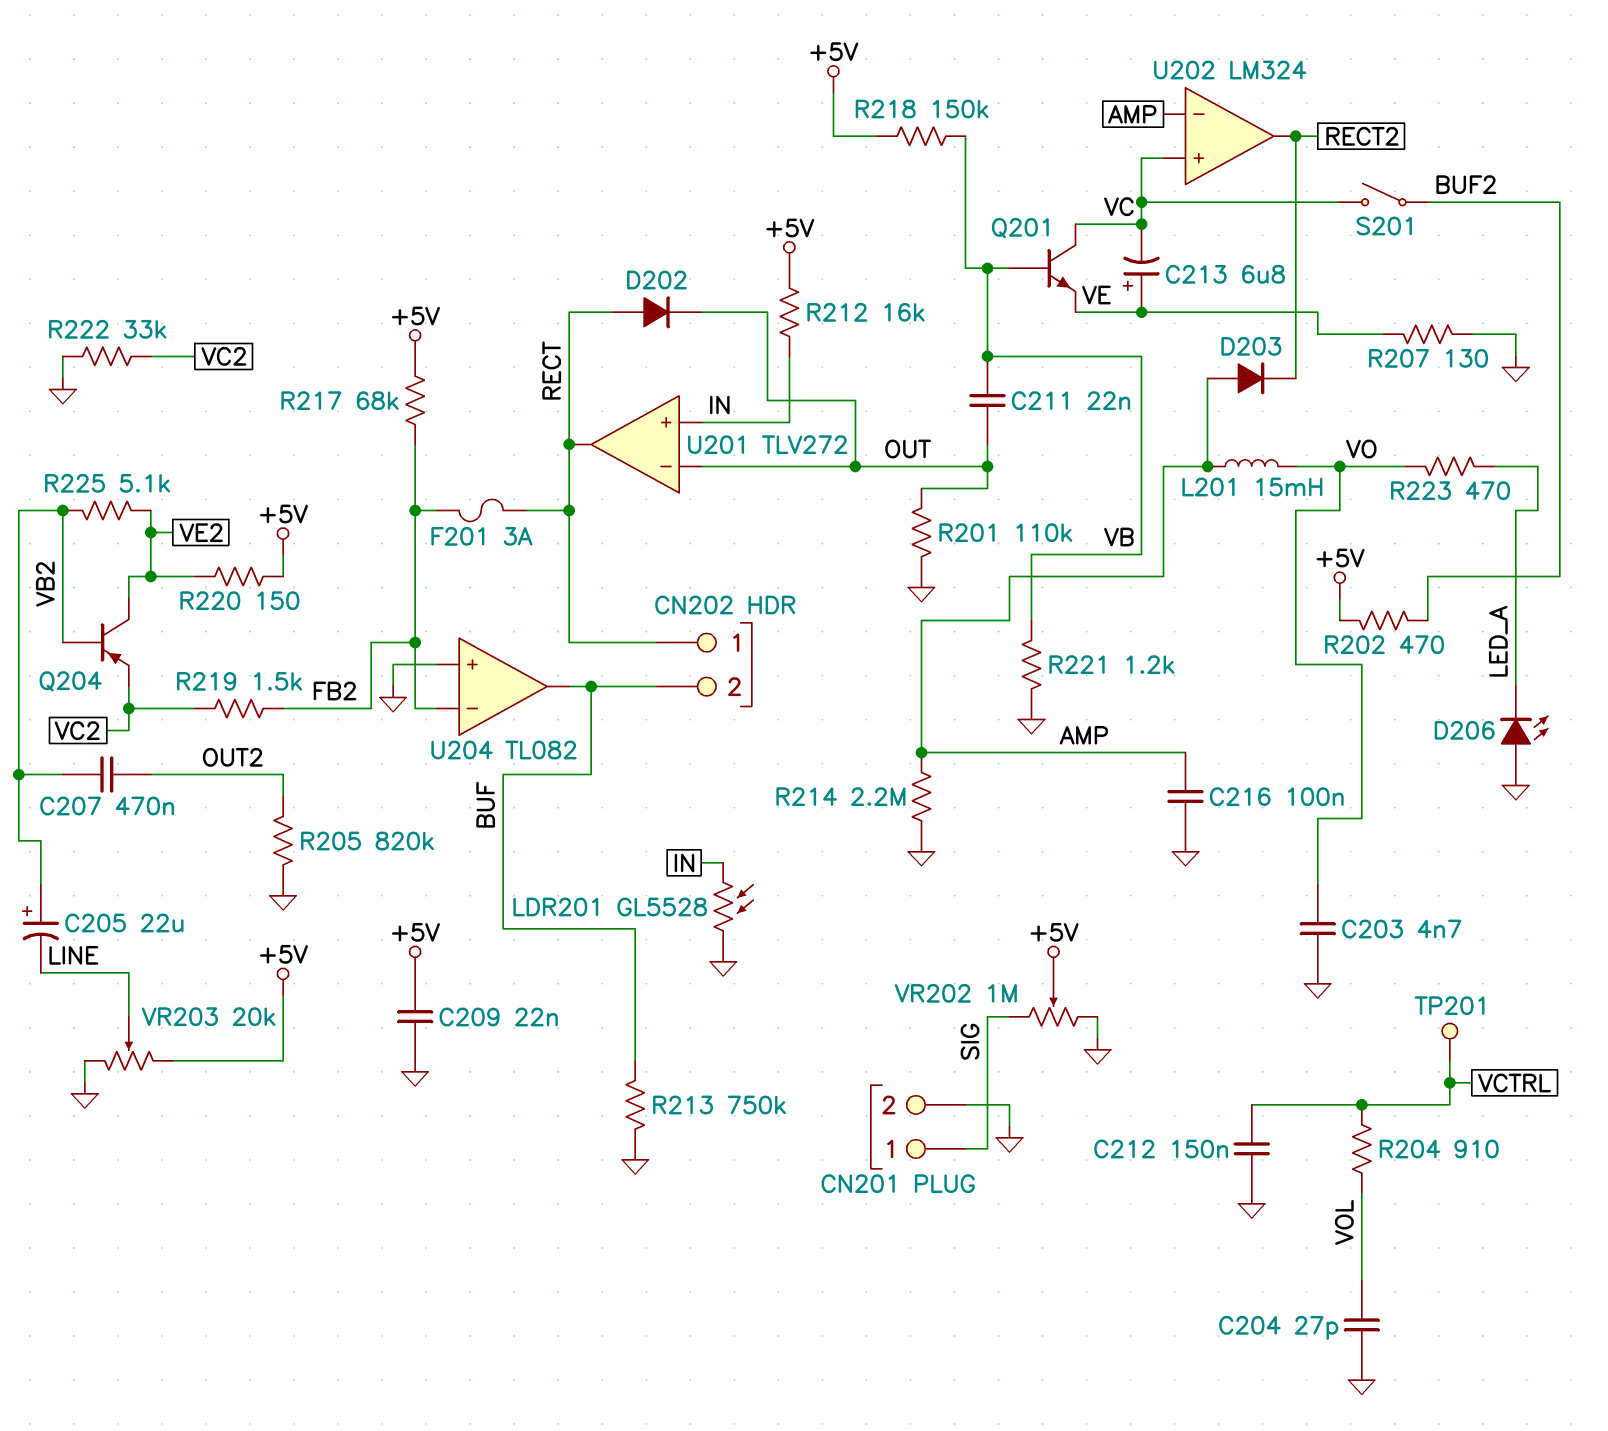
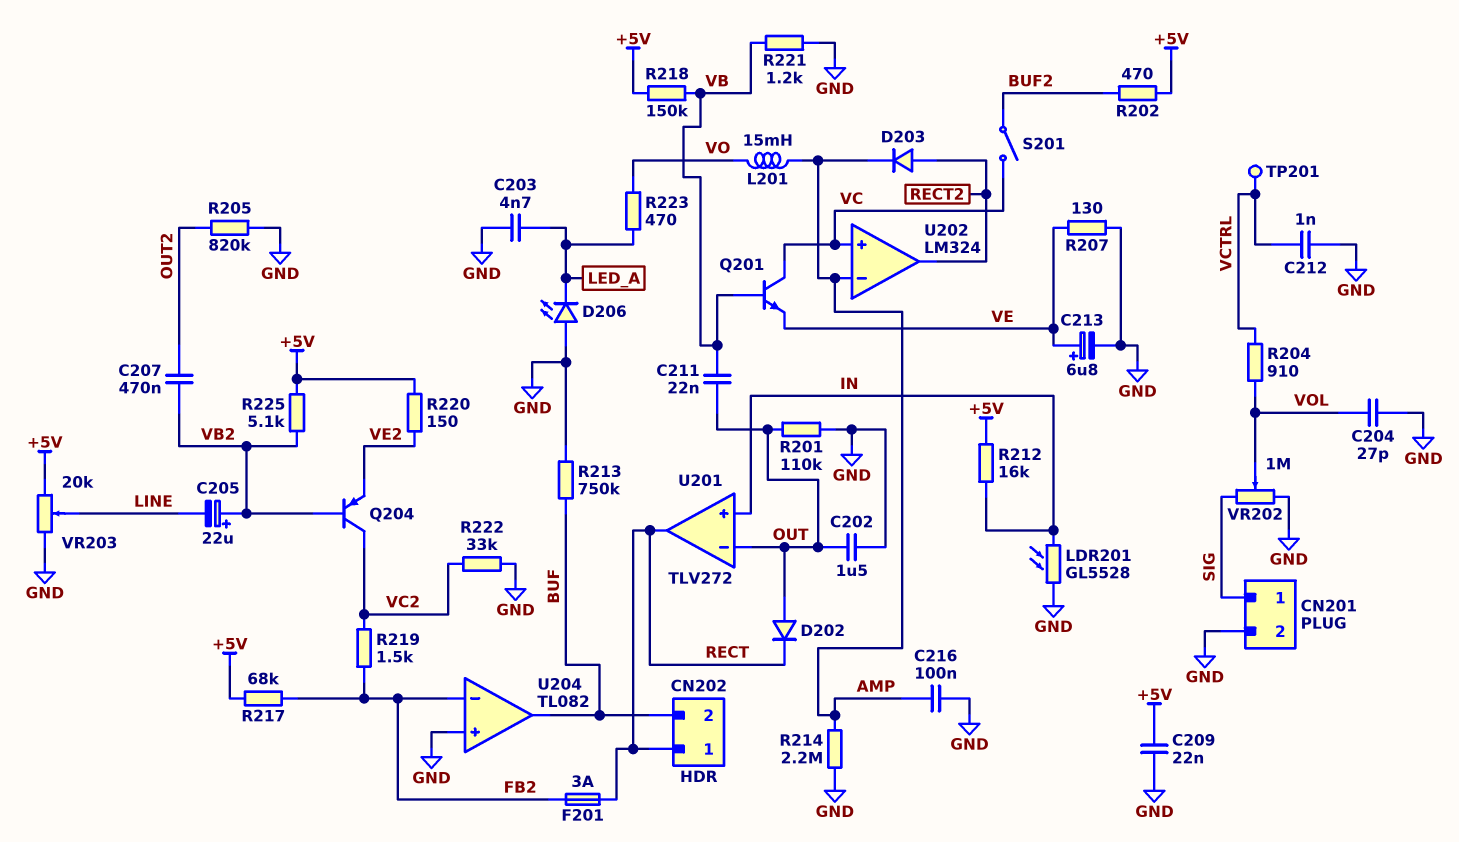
C202: none -> 1.5uF (GND, OUT)
C203: 4.7nF (GND, VO) -> 4.7nF (GND, LED_A)
C212: 150nF (GND, VCTRL) -> 1nF (GND, VCTRL)
C213: 6.8uF (plus VE, minus VC) -> 6.8uF (plus VE, minus GND)
D202: diode (A RECT, K OUT) -> diode (A OUT, K RECT)
D203: diode (A AMP, K RECT2) -> diode (A RECT2, K AMP)
Q204: PNP (B VB2, C VE2, E VC2) -> PNP (B VB2, C VC2, E VE2)
R225: 5.1k (VB2, VE2) -> 5.1k (+5V, VB2)
VR202: 1M (GND, SIG, wiper +5V) -> 1M (GND, SIG, wiper VOL)

